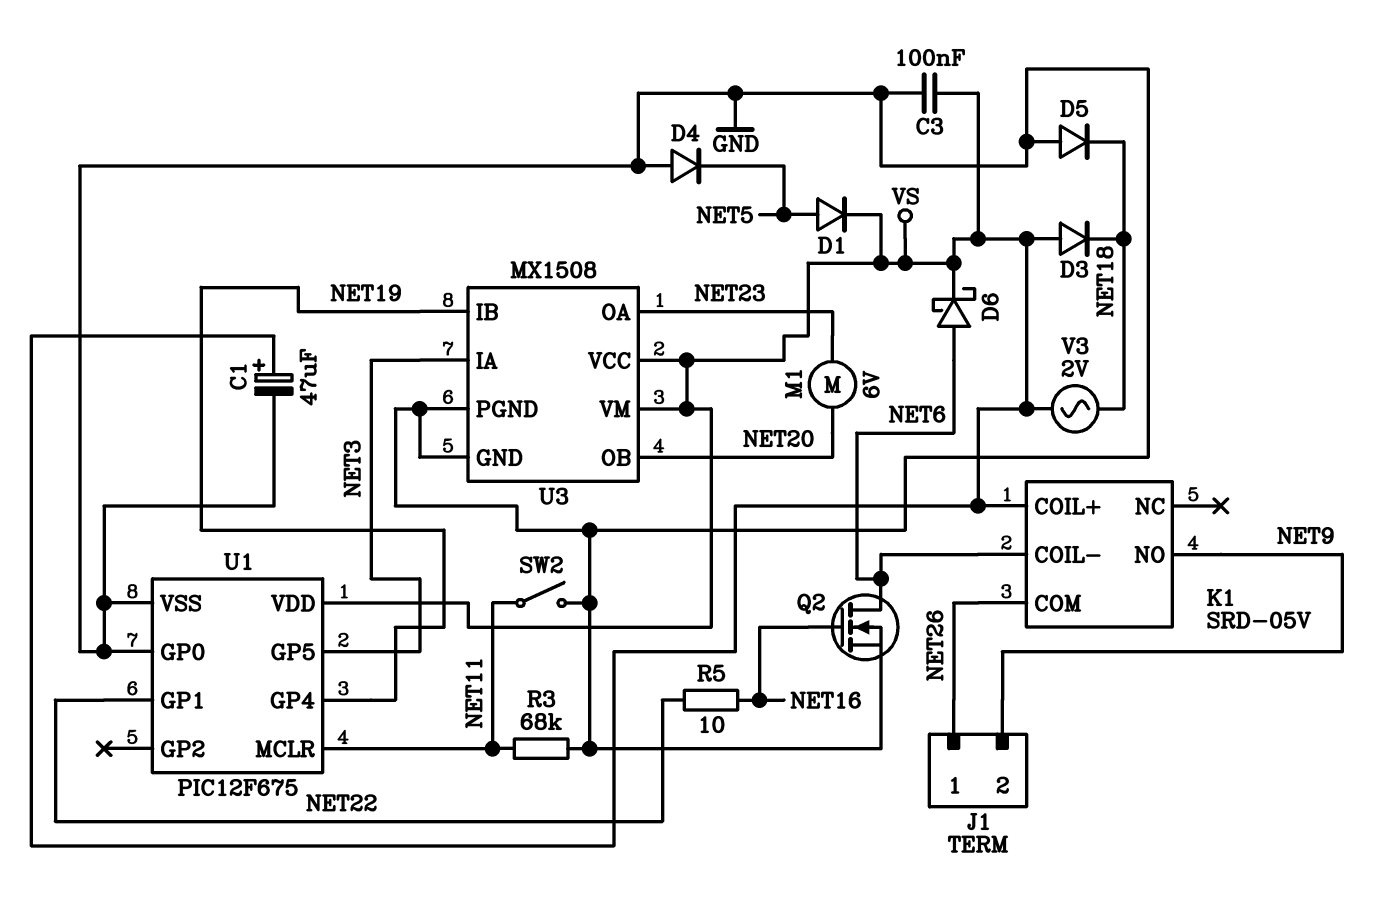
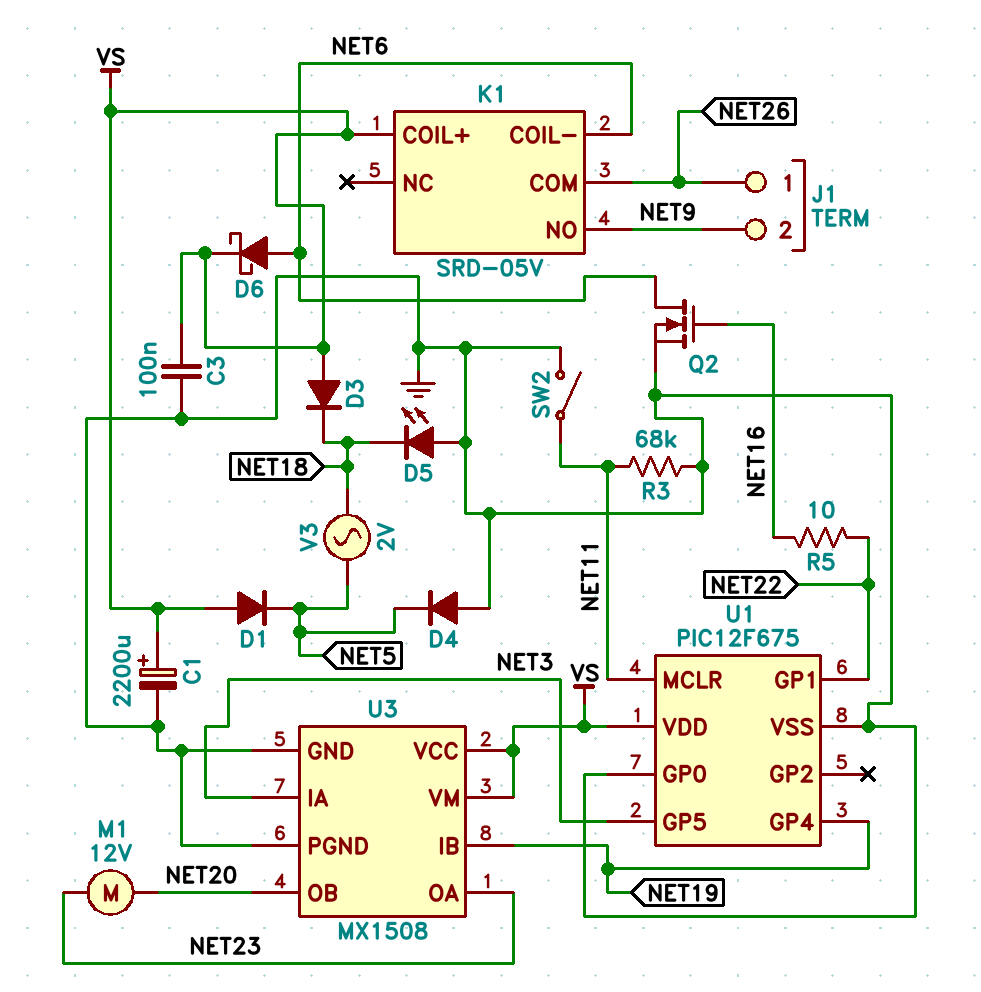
C1: 47uF (plus VS, minus GND) -> 2200uF (plus VS, minus GND)
D1: diode (A NET5, K VS) -> diode (A VS, K NET5)
D5: diode (A GND, K NET18) -> LED (A GND, K NET18)
M1: motor 6V (NET20, NET23) -> motor 12V (NET20, NET23)
V3: AC 2V (NET18, VS) -> AC 2V (NET5, NET18)

